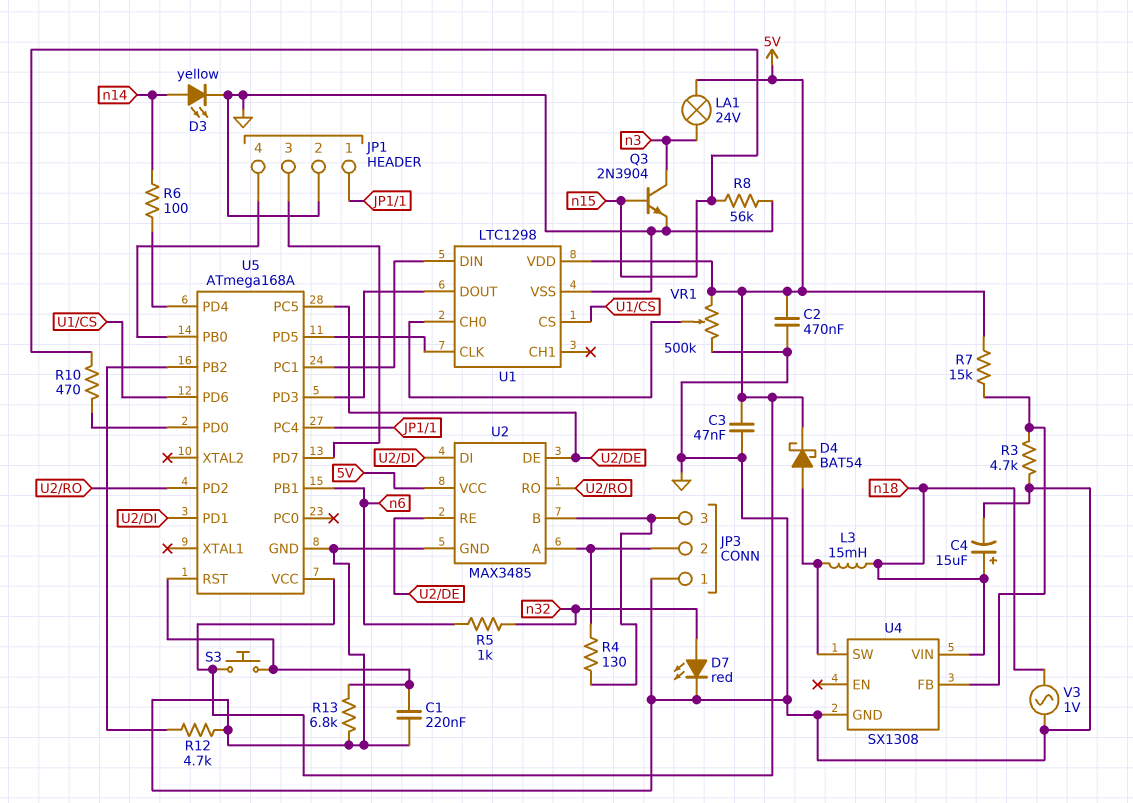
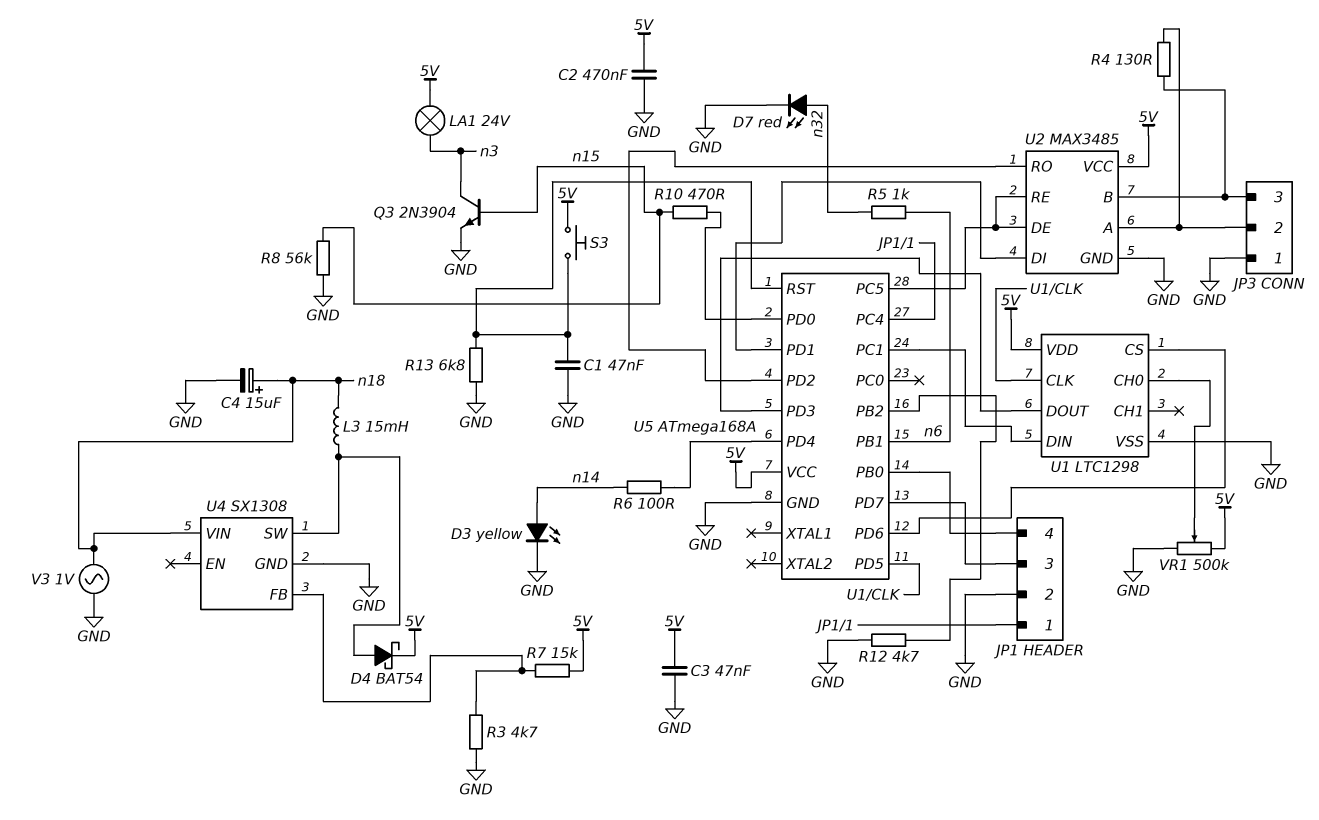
C1: 220nF (GND, U5/RST) -> 47nF (GND, U5/RST)

